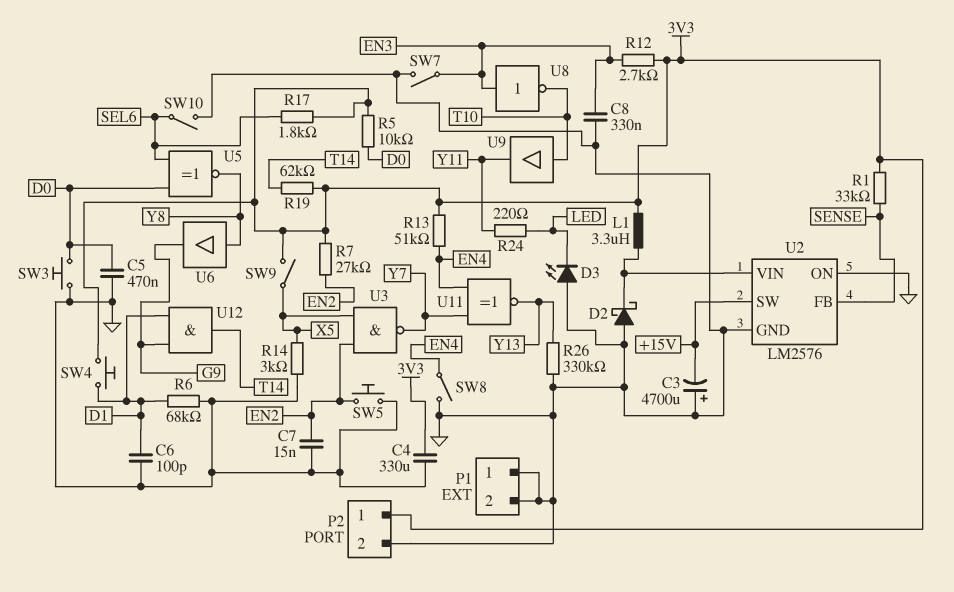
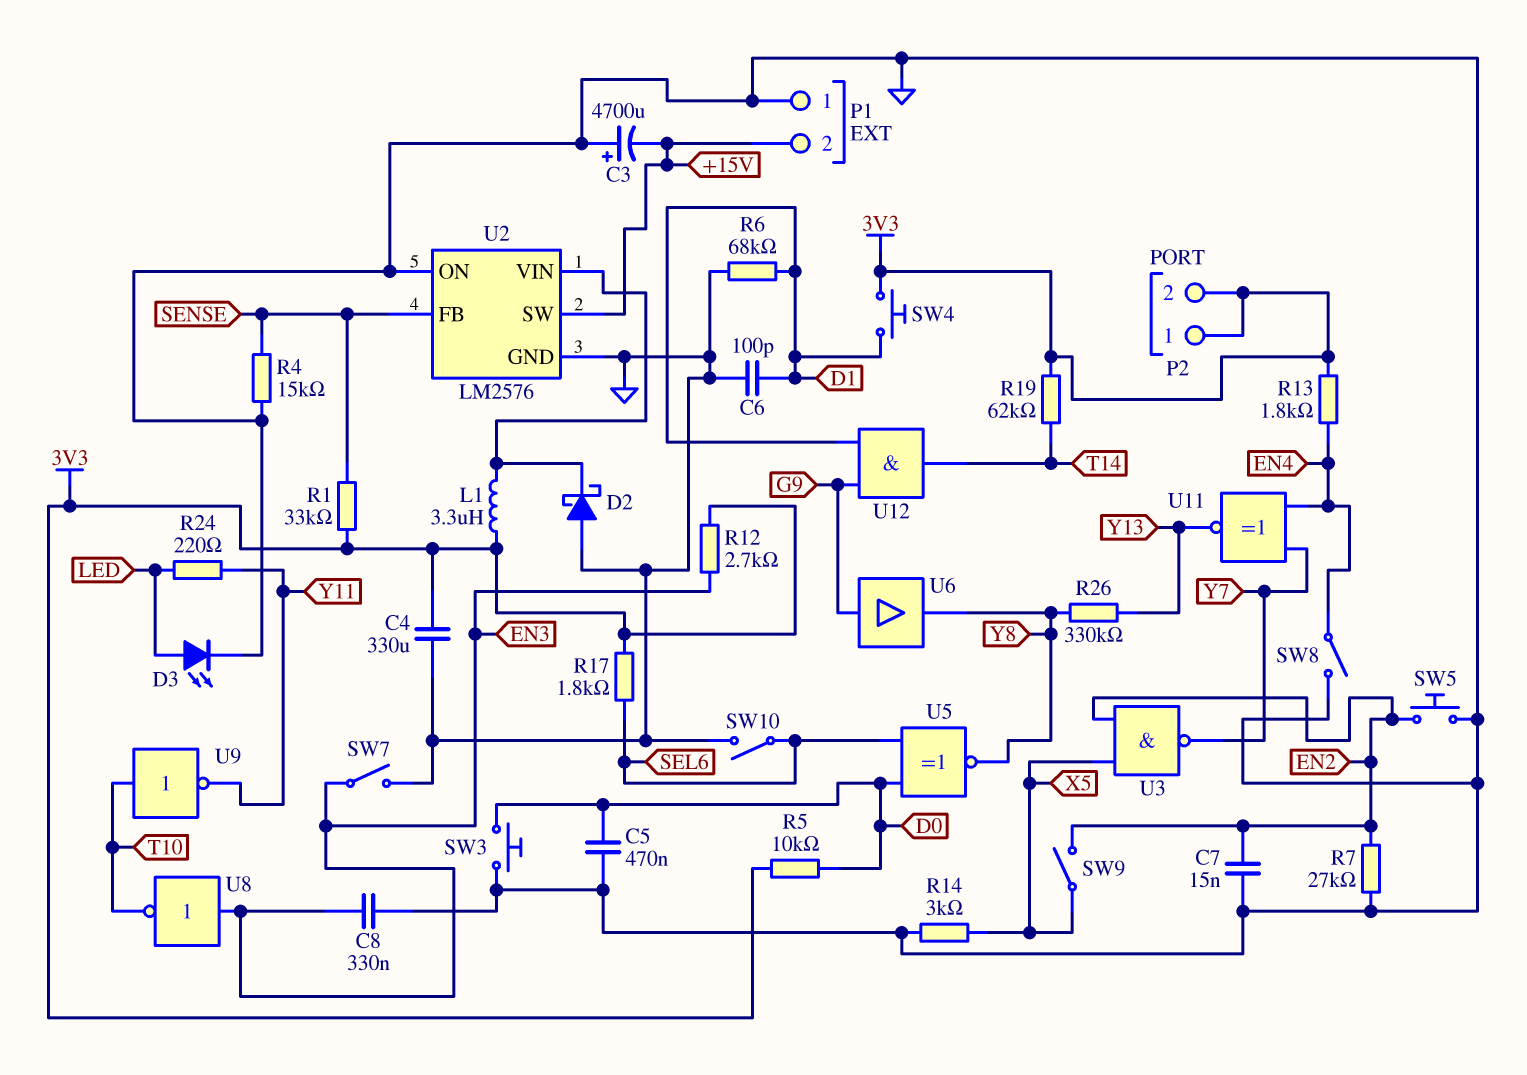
D3: LED (A GND, K LED) -> LED (A LED, K GND)
P1 pin 2: GND -> +15V
P2 pin 2: GND -> 3V3
R4: none -> 15k (GND, SENSE)
R7: 27k (3V3, EN2) -> 27k (EN2, GND)
R13: 51k (3V3, EN4) -> 1.8k (3V3, EN4)
R26: 330k (GND, Y13) -> 330k (Y8, Y13)
SW9: switch (3V3, X5) -> switch (EN2, X5)
U6: buffer (in Y8, out G9) -> buffer (in G9, out Y8)
U9: buffer (in T10, out Y11) -> NOT (in T10, out Y11)

